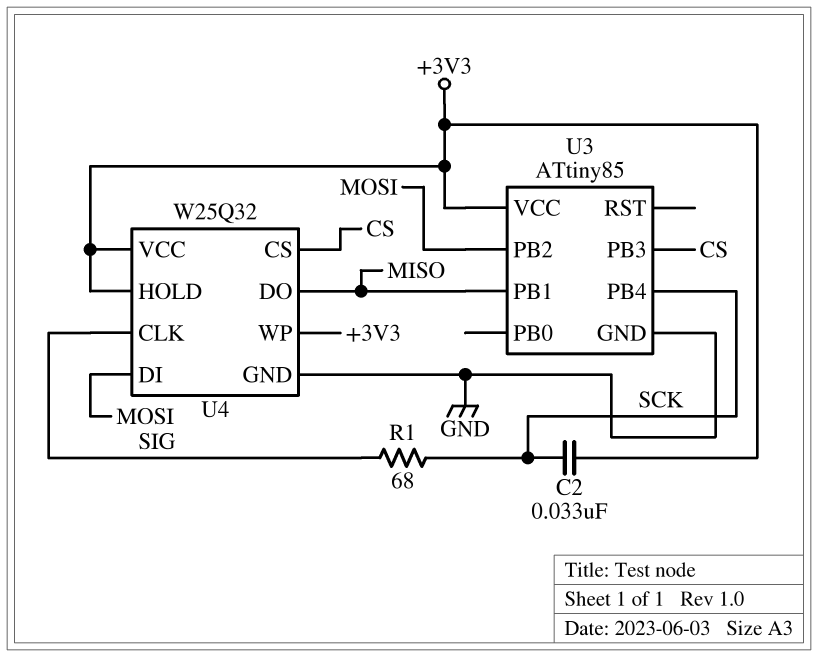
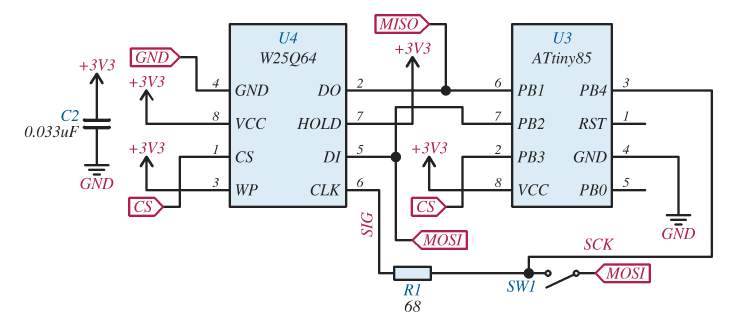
C2: 33nF (+3V3, SCK) -> 33nF (+3V3, GND)
SW1: none -> switch (MOSI, SCK)
U4: W25Q32 -> W25Q64

